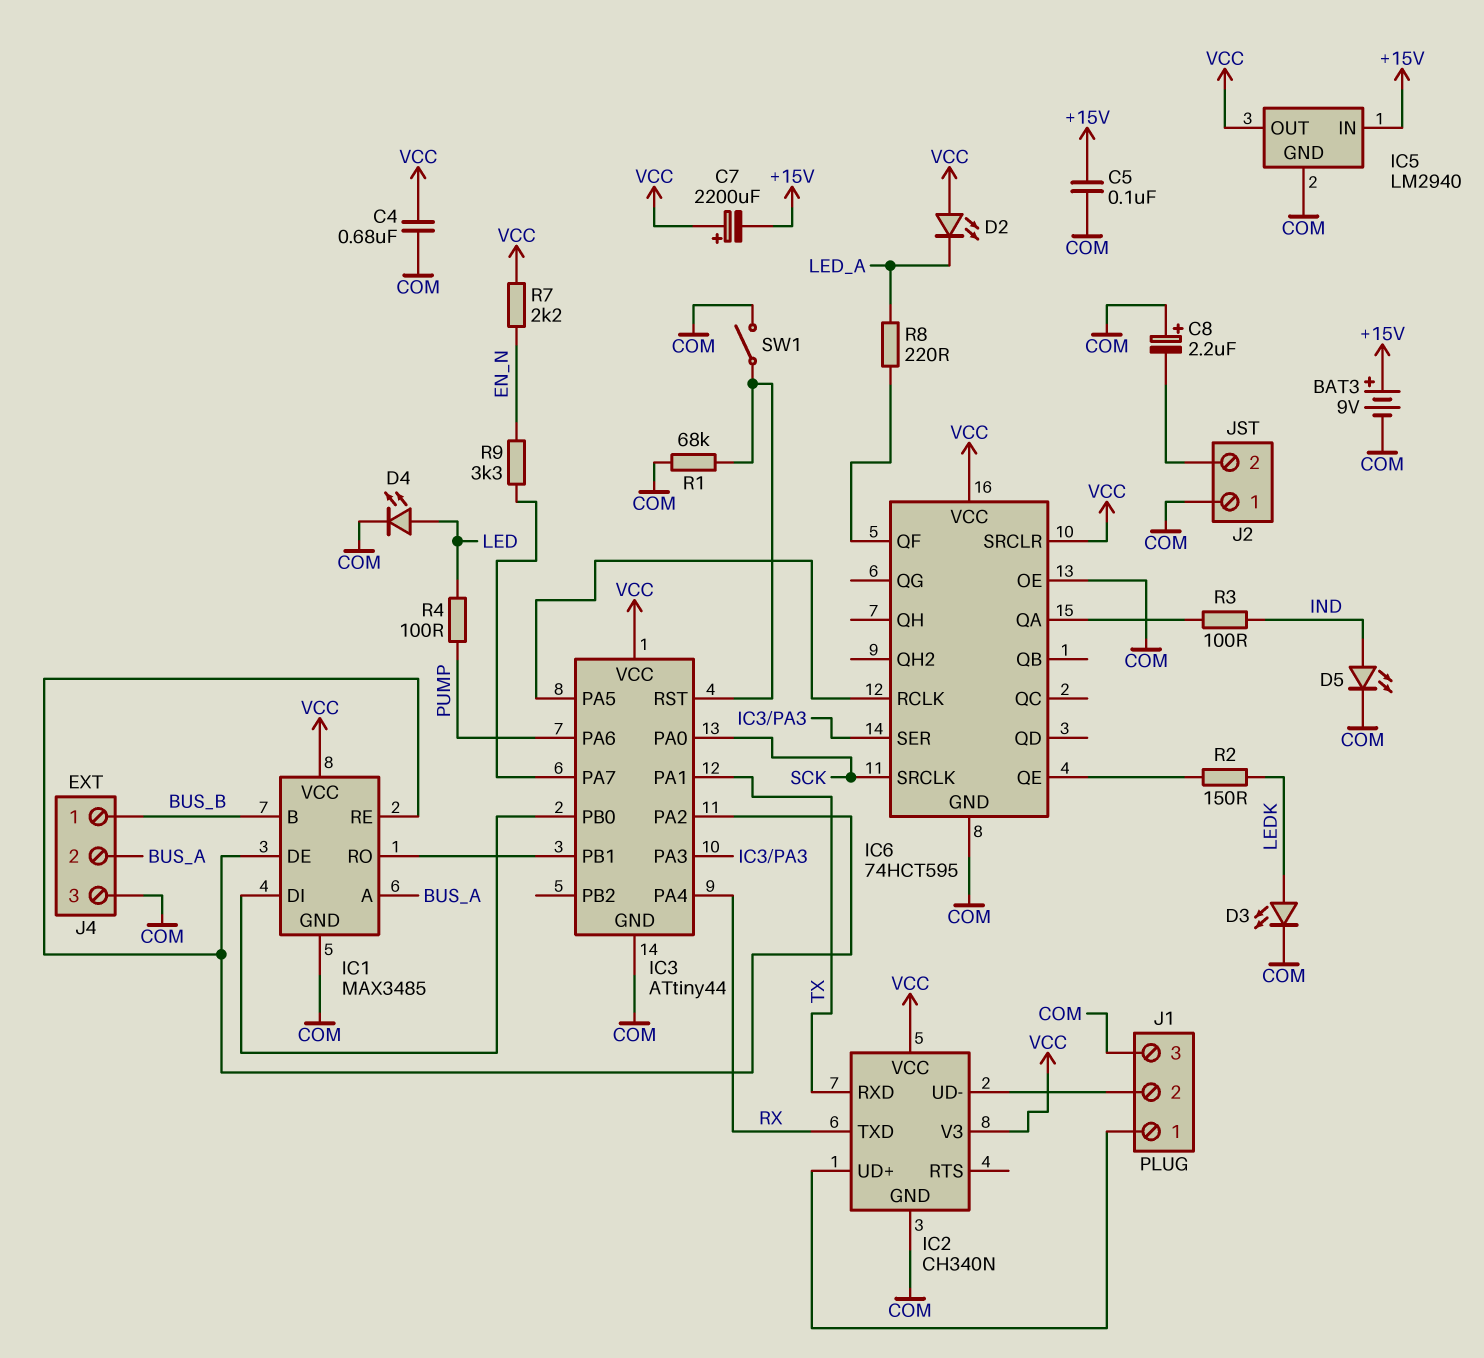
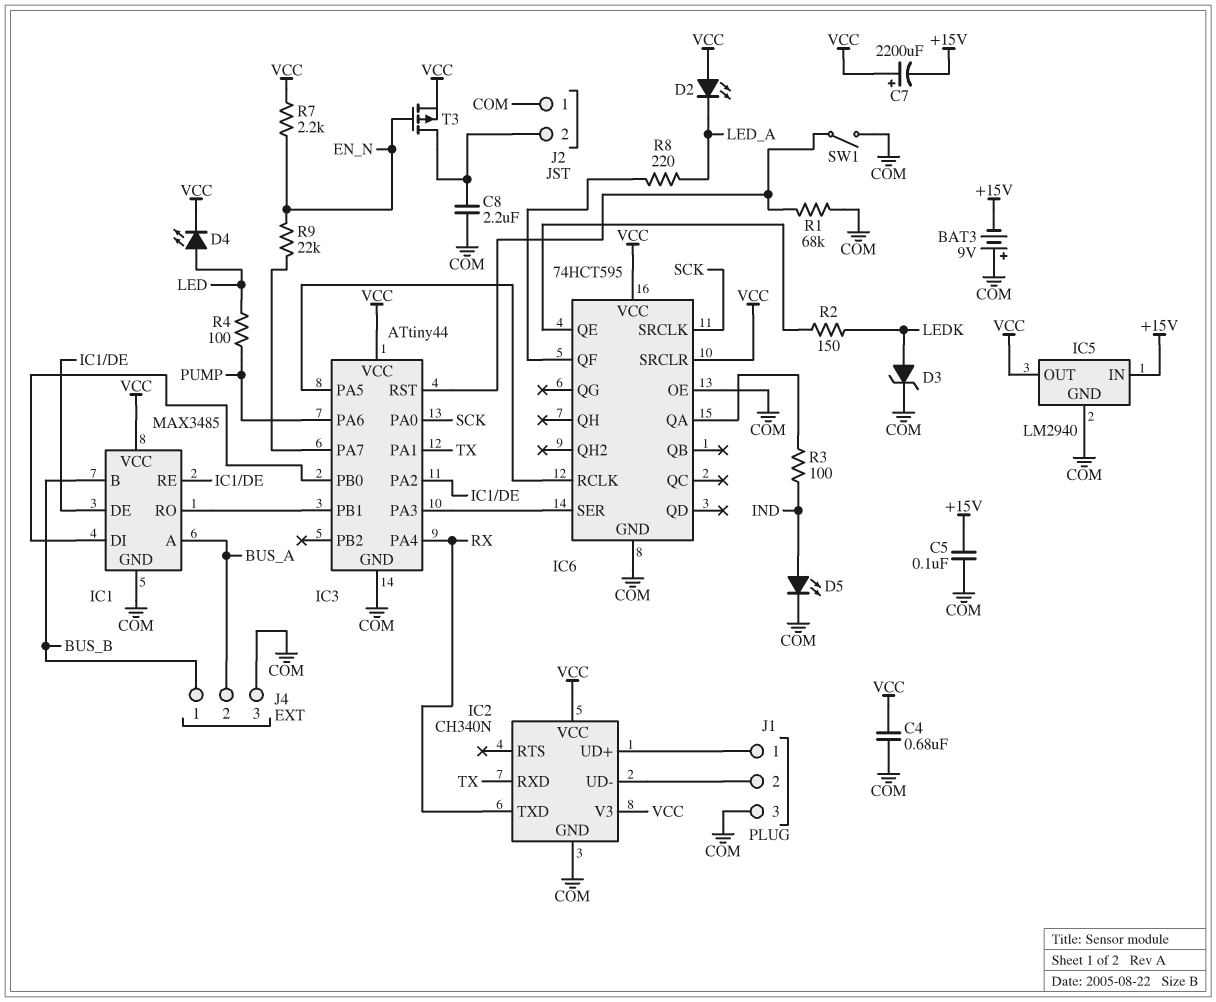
BAT3: 9V (plus +15V, minus COM) -> 9V (plus COM, minus +15V)
C8: 2.2uF (plus COM, minus J2/2) -> 2.2uF (COM, J2/2)
D3: LED (A LEDK, K COM) -> zener (A LEDK, K COM)
D4: LED (A LED, K COM) -> LED (A LED, K VCC)
R9: 3.3k (EN_N, IC3/PA7) -> 22k (EN_N, IC3/PA7)
T3: none -> PMOS (G EN_N, D J2/2, S VCC)

